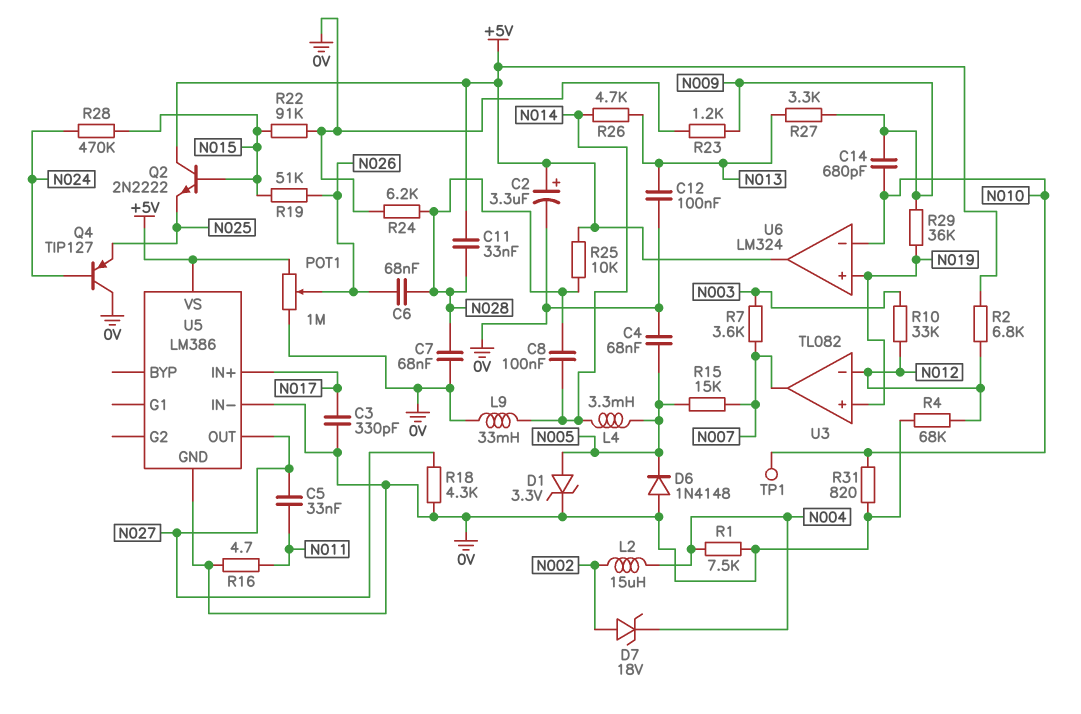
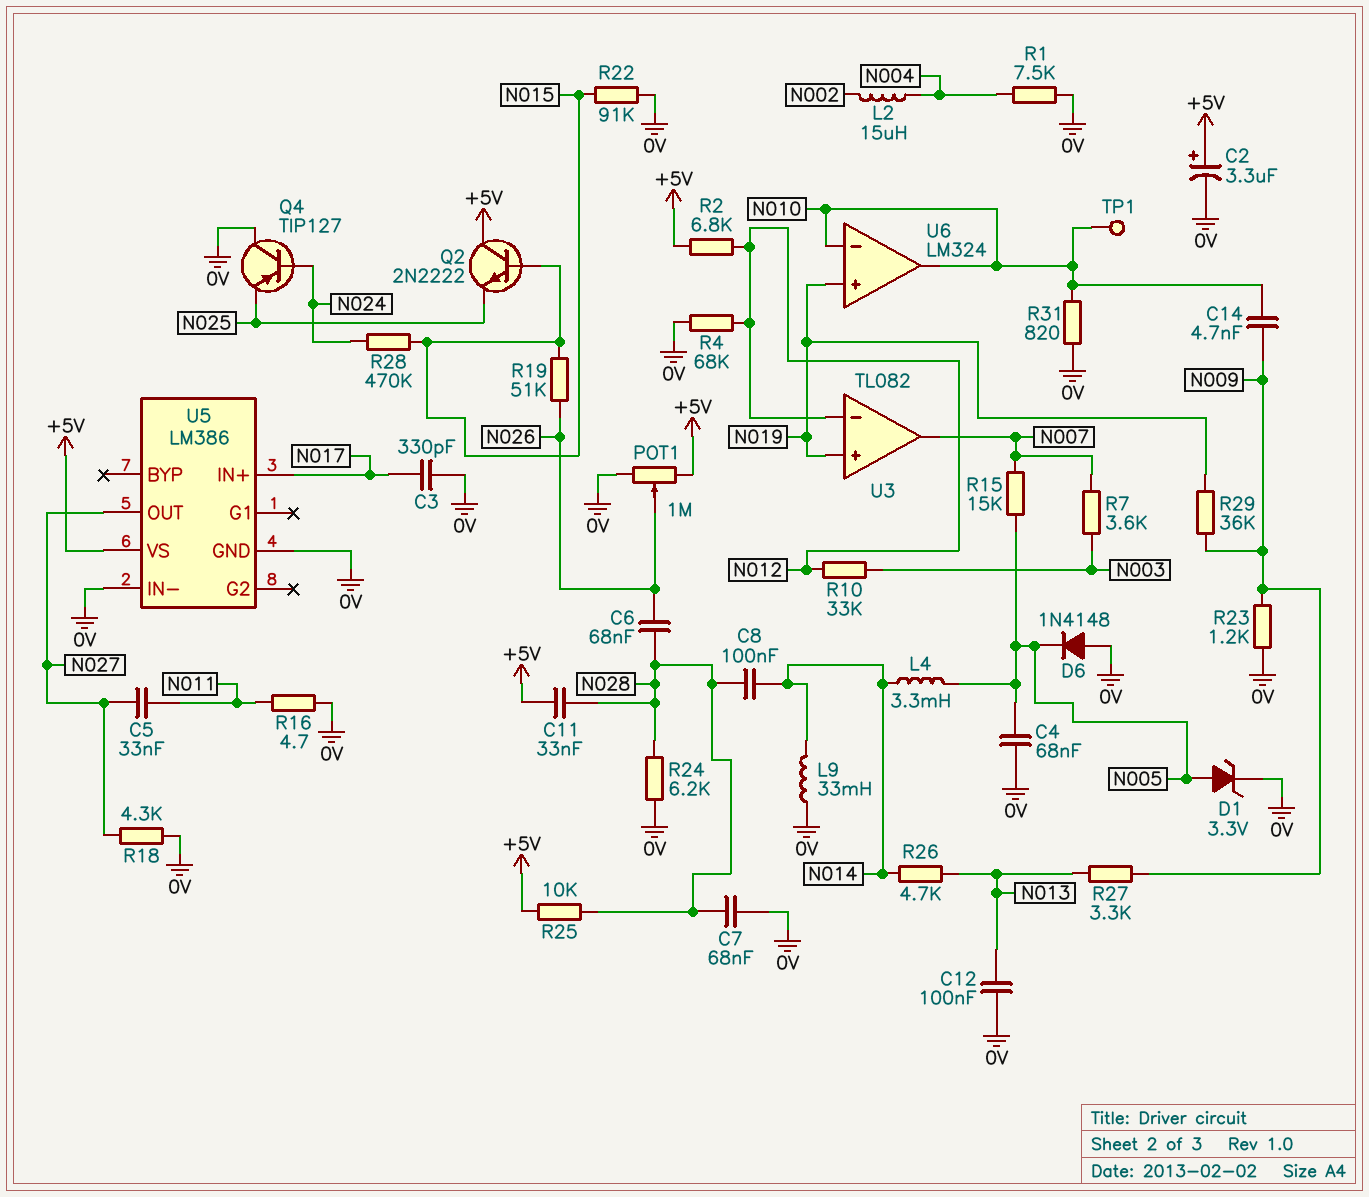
C14: 680pF (N009, N010) -> 4.7nF (N009, N010)
D7: zener 18V (A N002, K N004) -> none
U6 pin out: +5V -> N010

